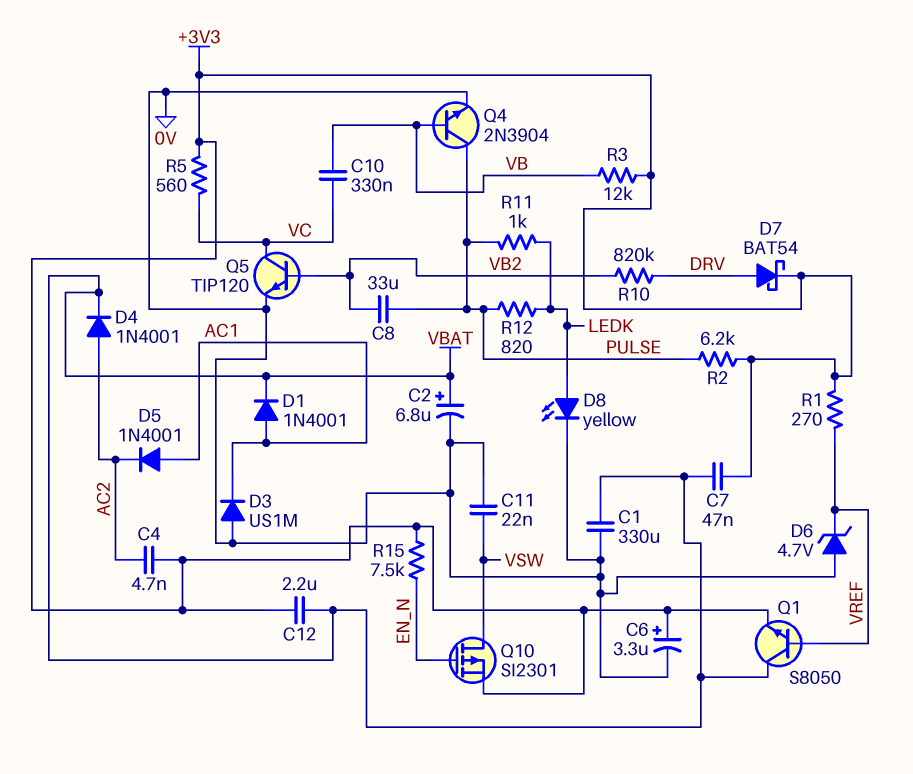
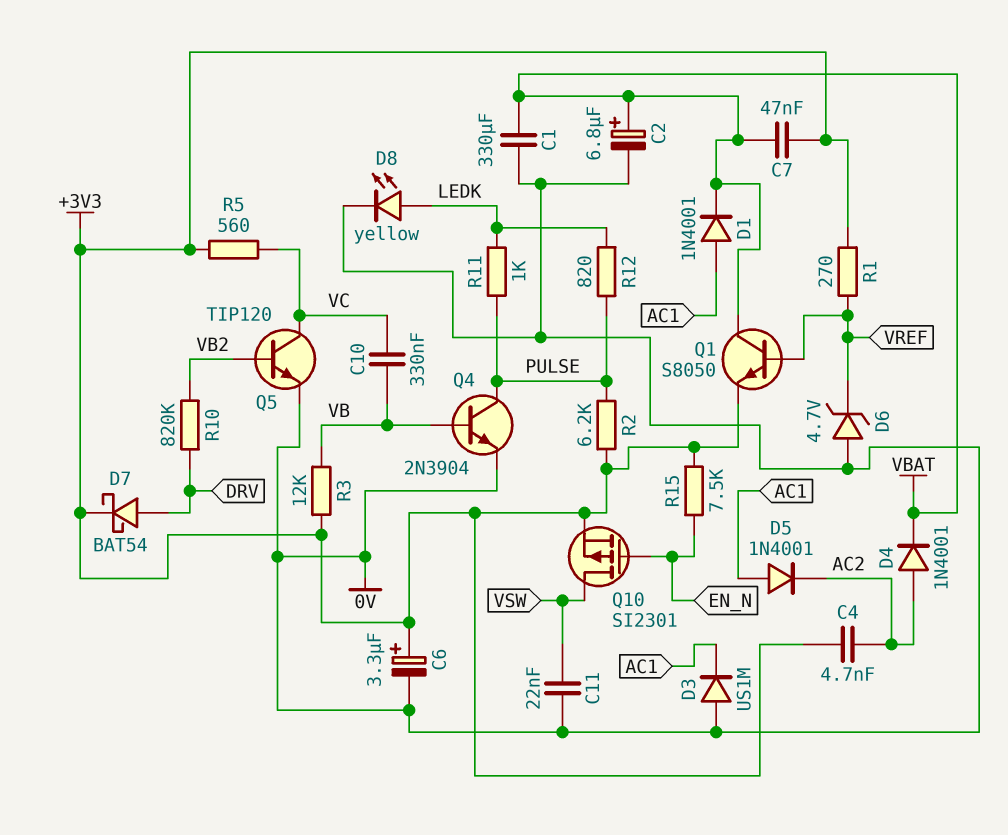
C8: 33uF (PULSE, VB2) -> none
C12: 2.2uF (+3V3, VBAT) -> none

